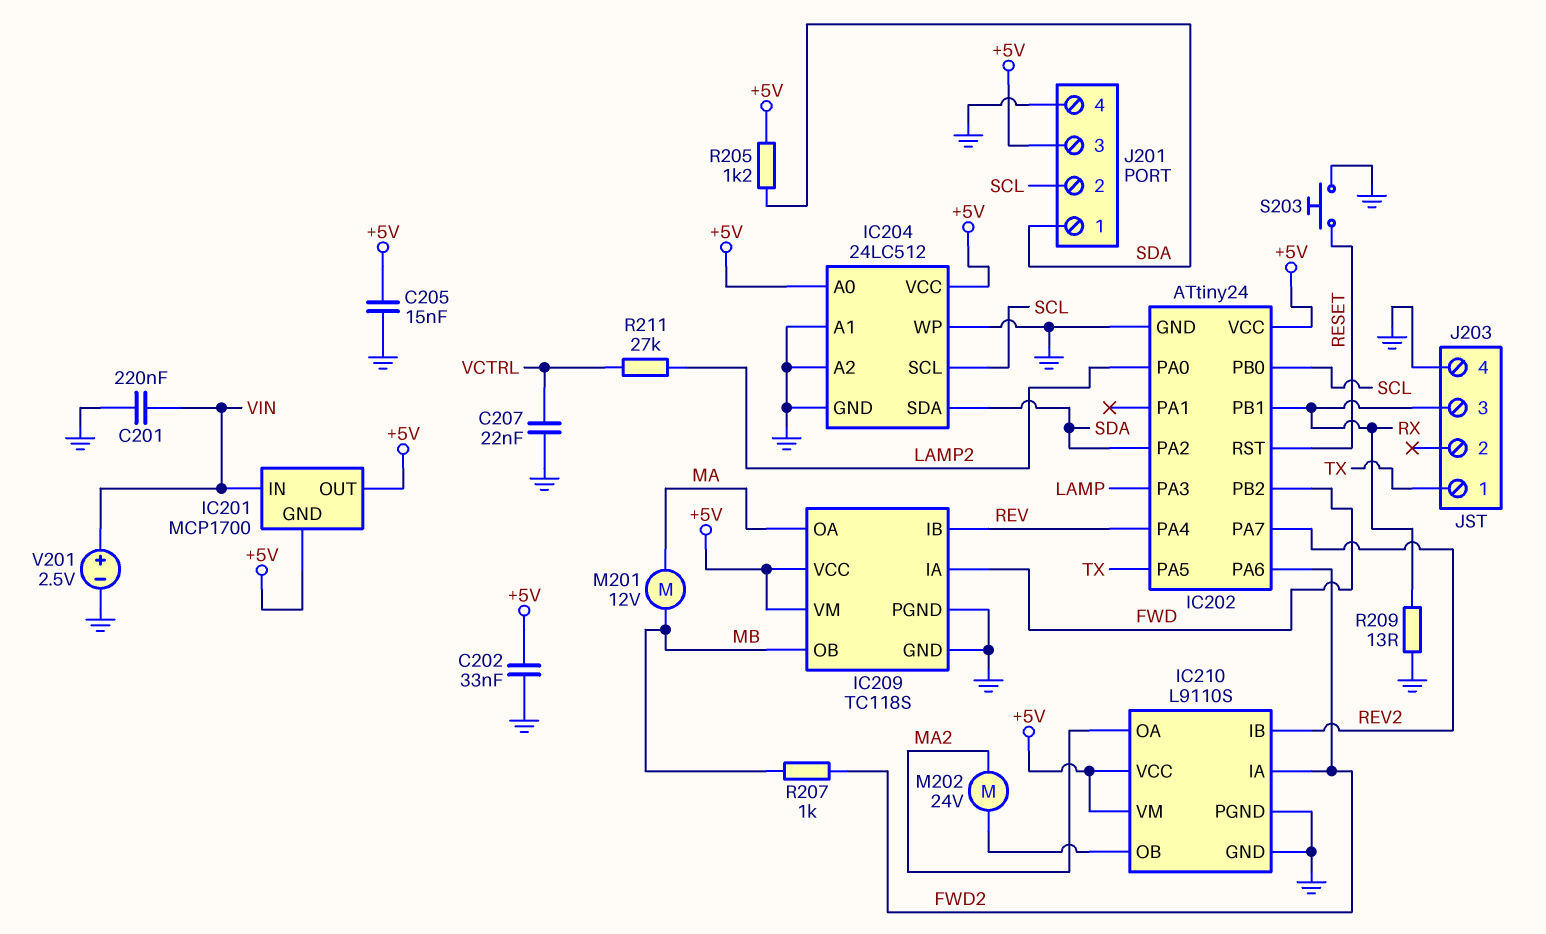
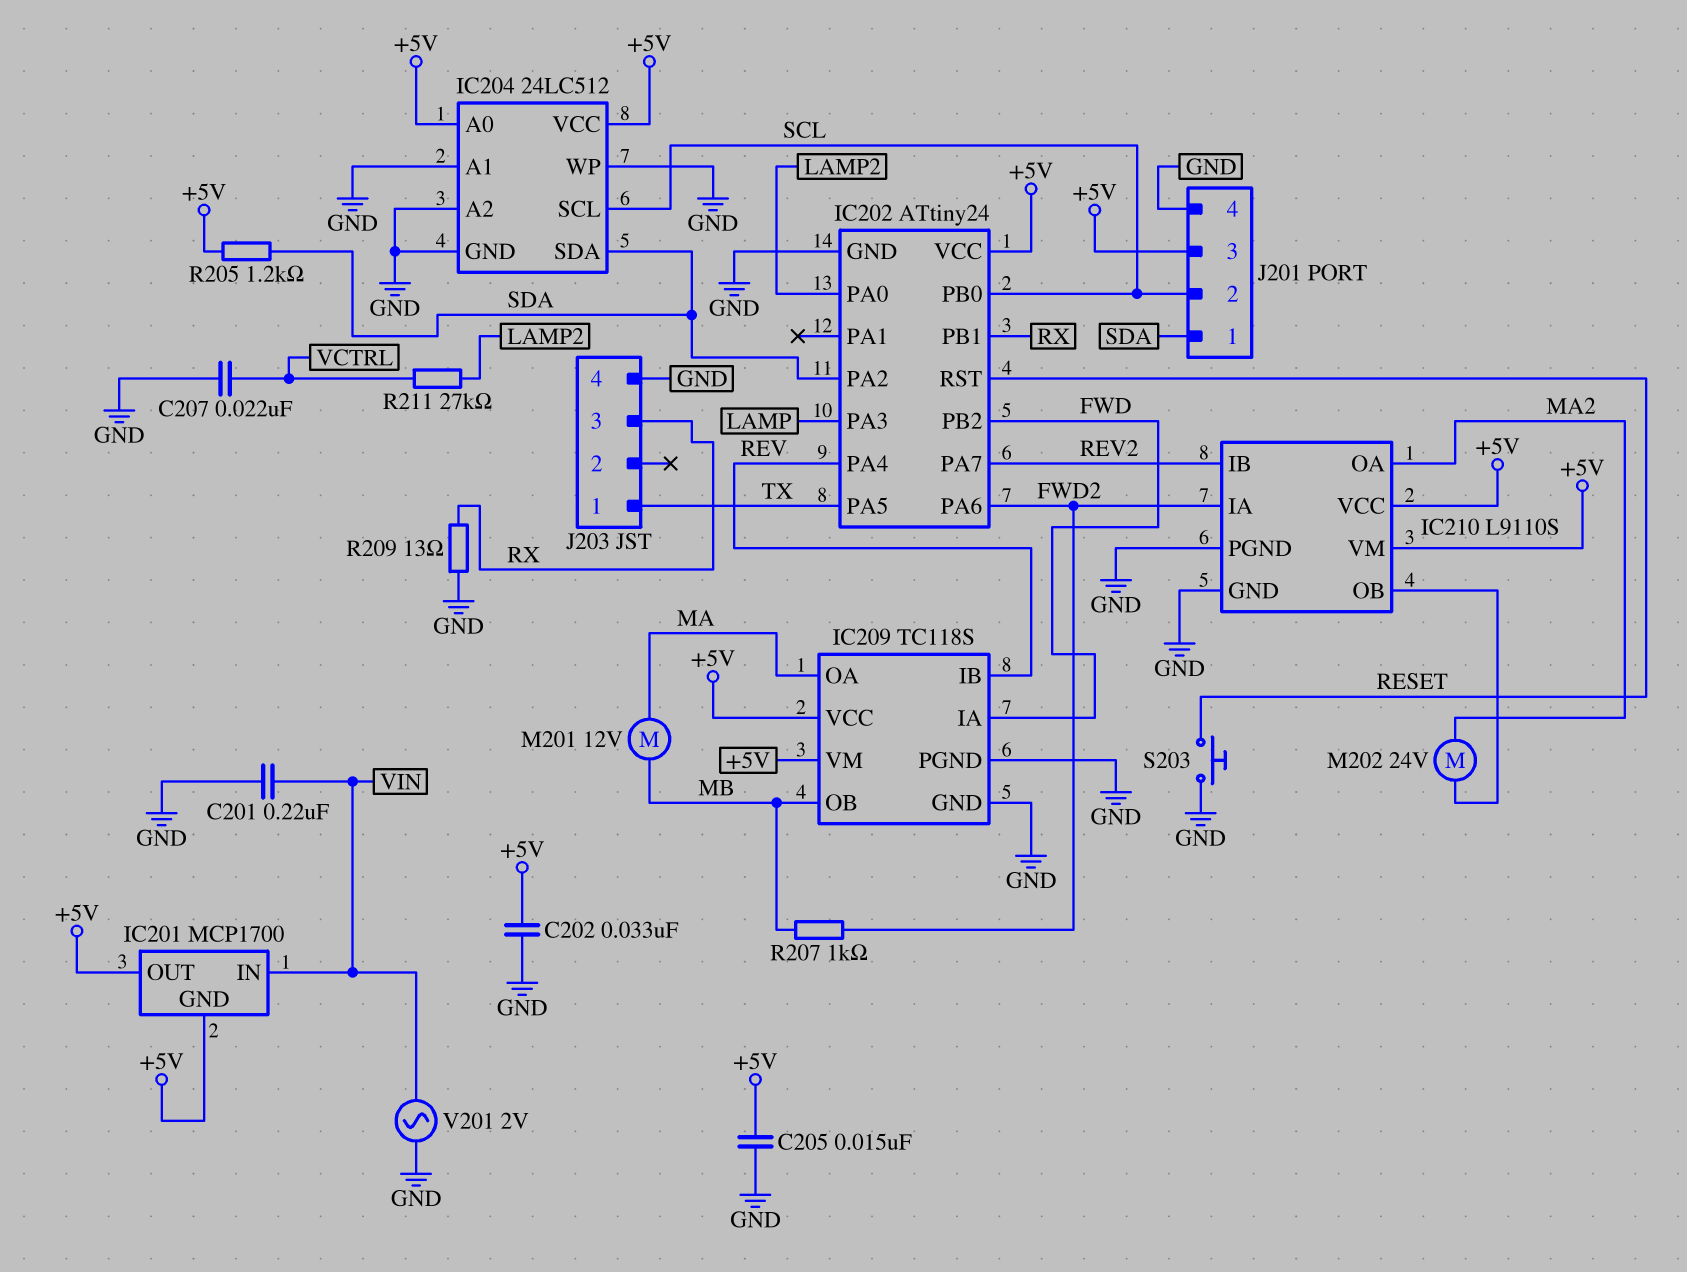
V201: 2.5V (plus VIN, minus GND) -> AC 2V (GND, VIN)

